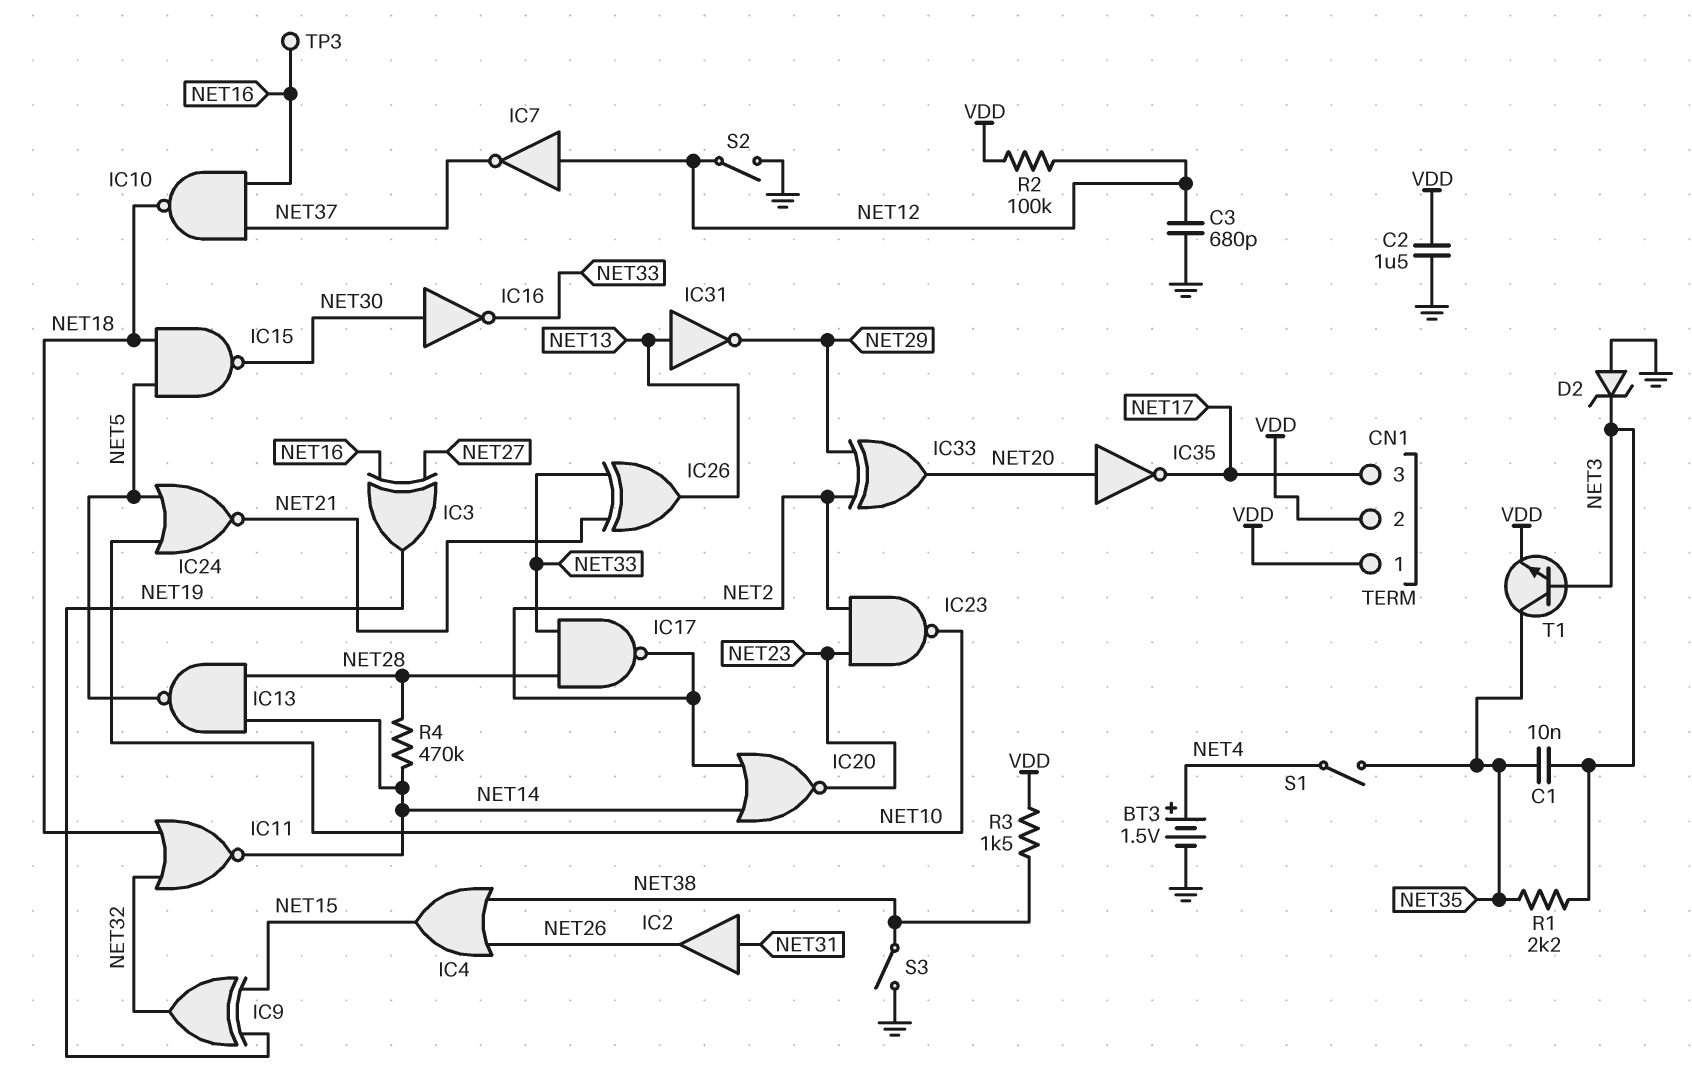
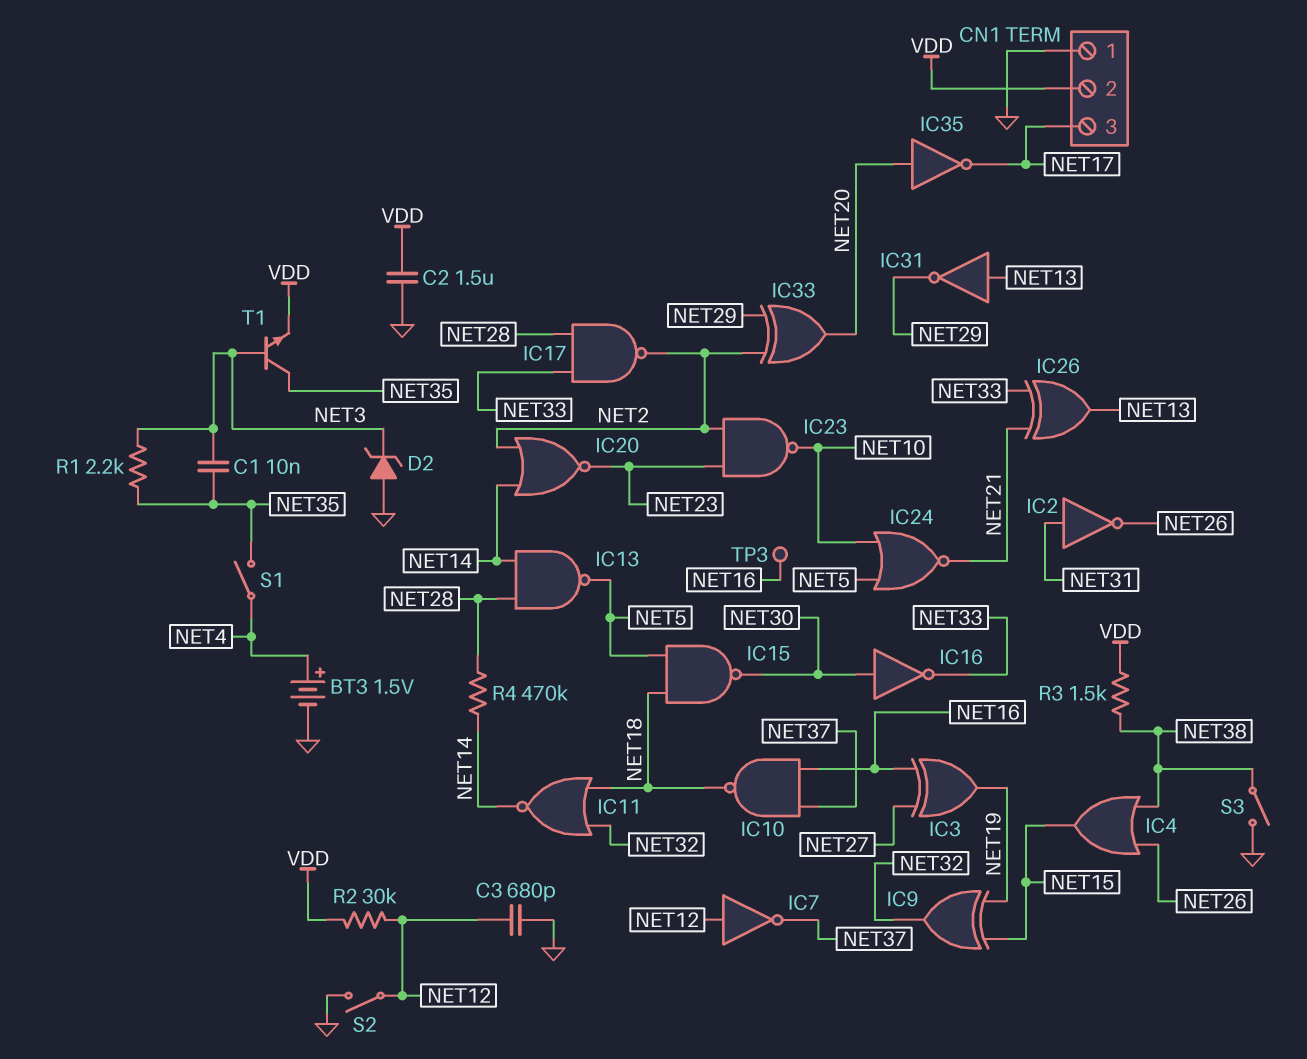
CN1 pin 1: VDD -> GND
IC2: buffer (in NET31, out NET26) -> NOT (in NET31, out NET26)
R2: 100k (NET12, VDD) -> 30k (NET12, VDD)

